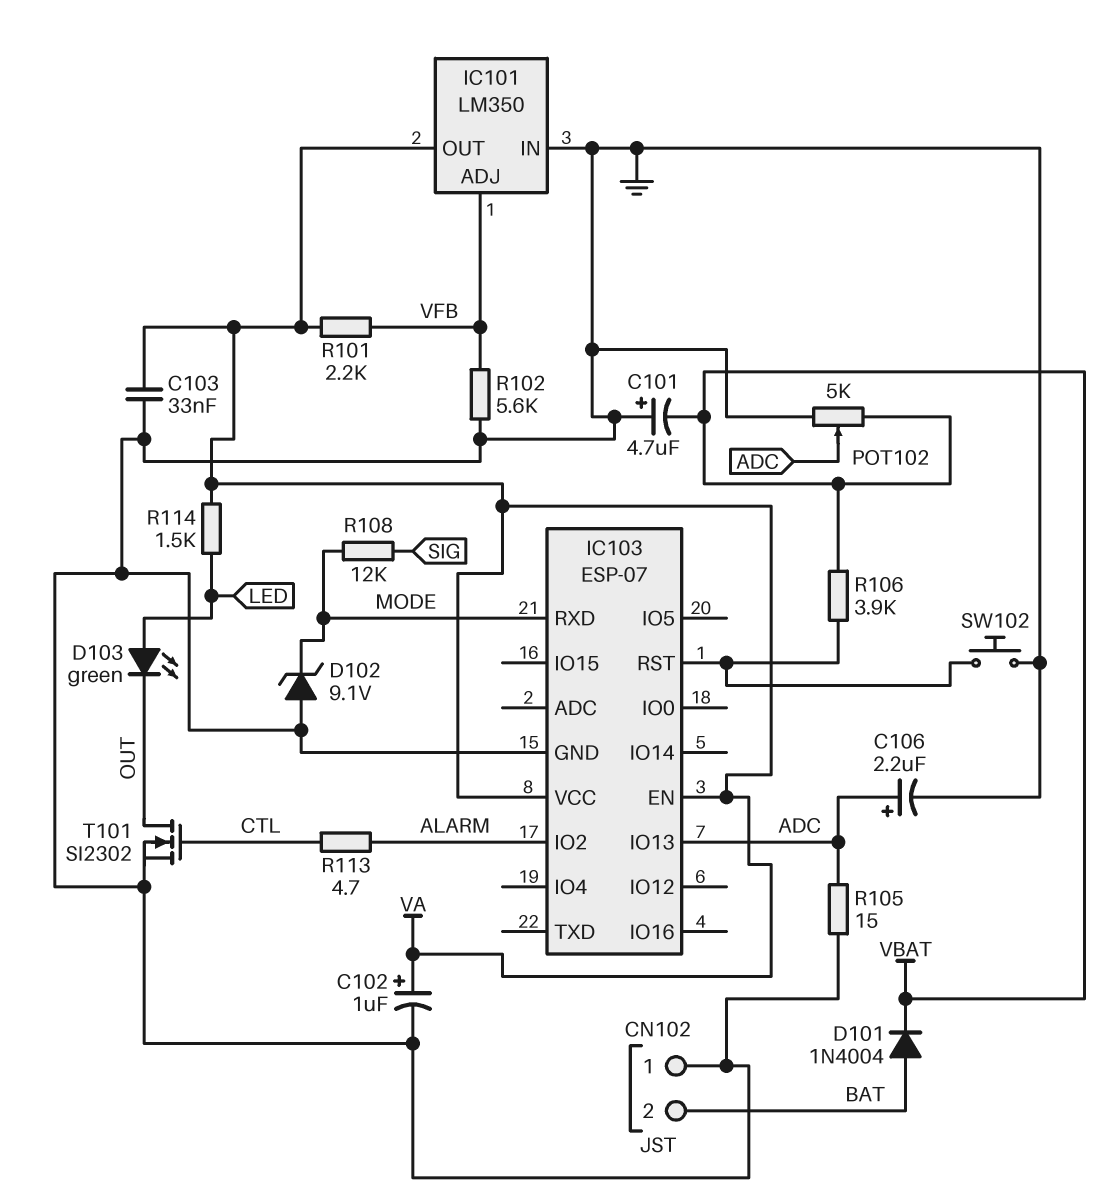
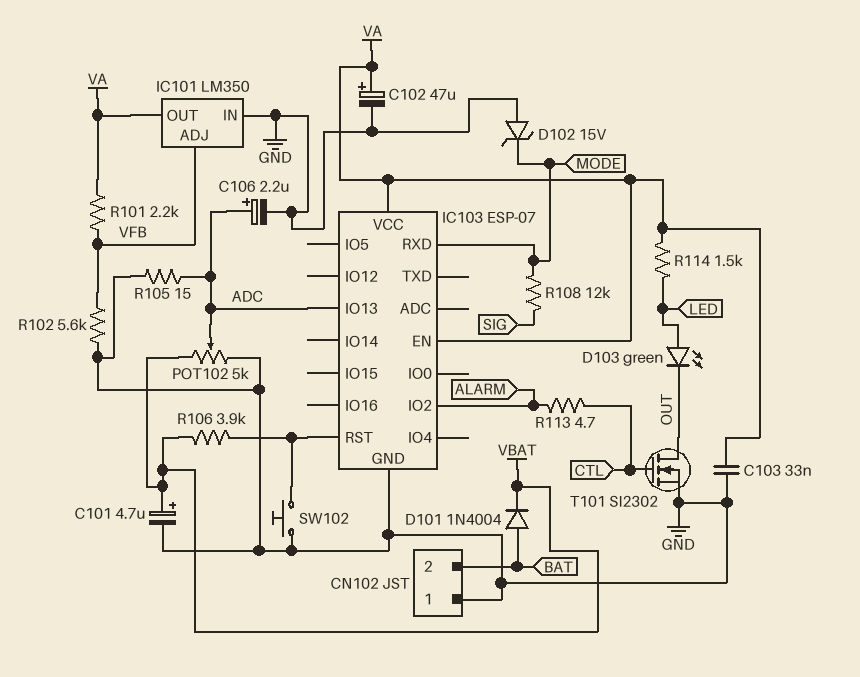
C101: 4.7uF (plus GND, minus VBAT) -> 4.7uF (plus VBAT, minus GND)
C102: 1uF (plus VA, minus GND) -> 47uF (plus VA, minus GND)
D102: zener 9.1V (A GND, K MODE) -> zener 15V (A GND, K MODE)

